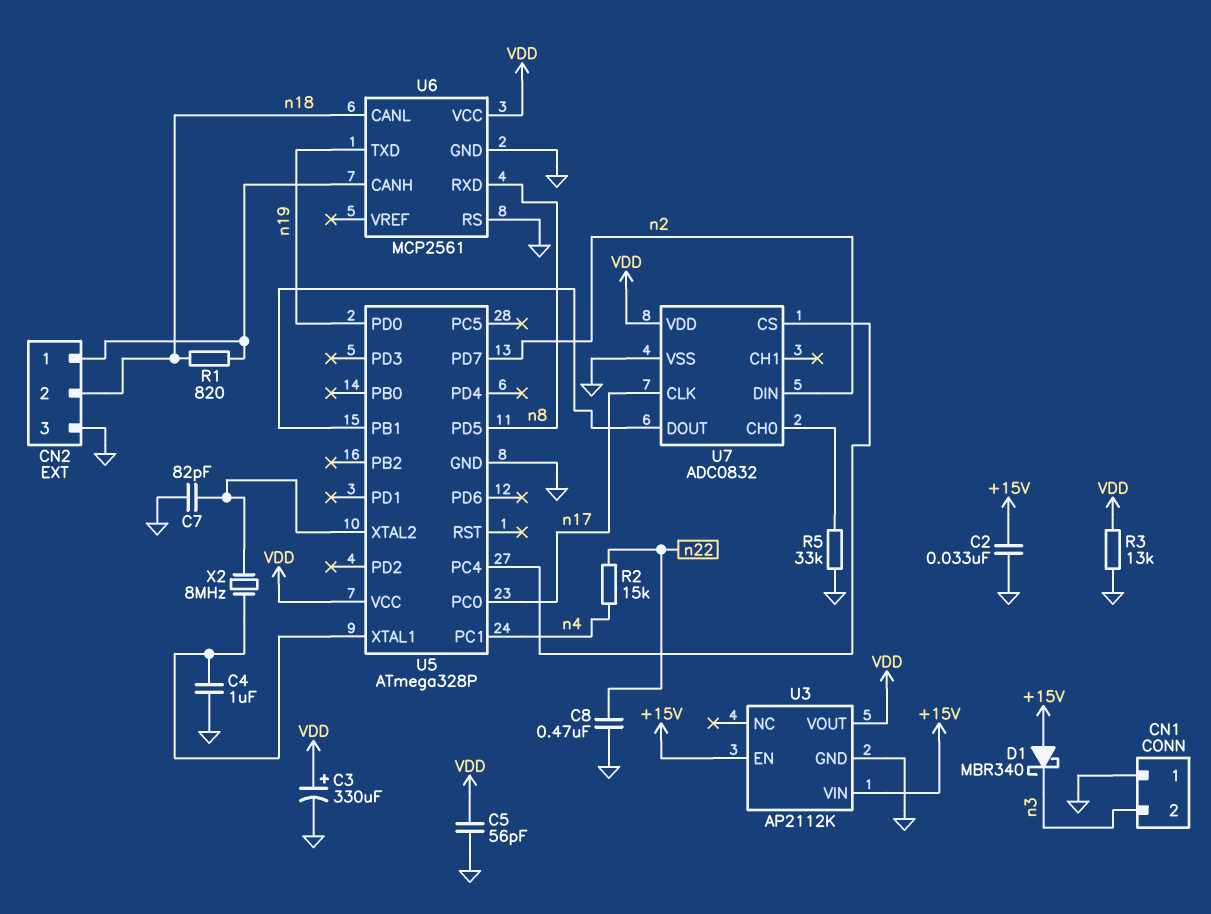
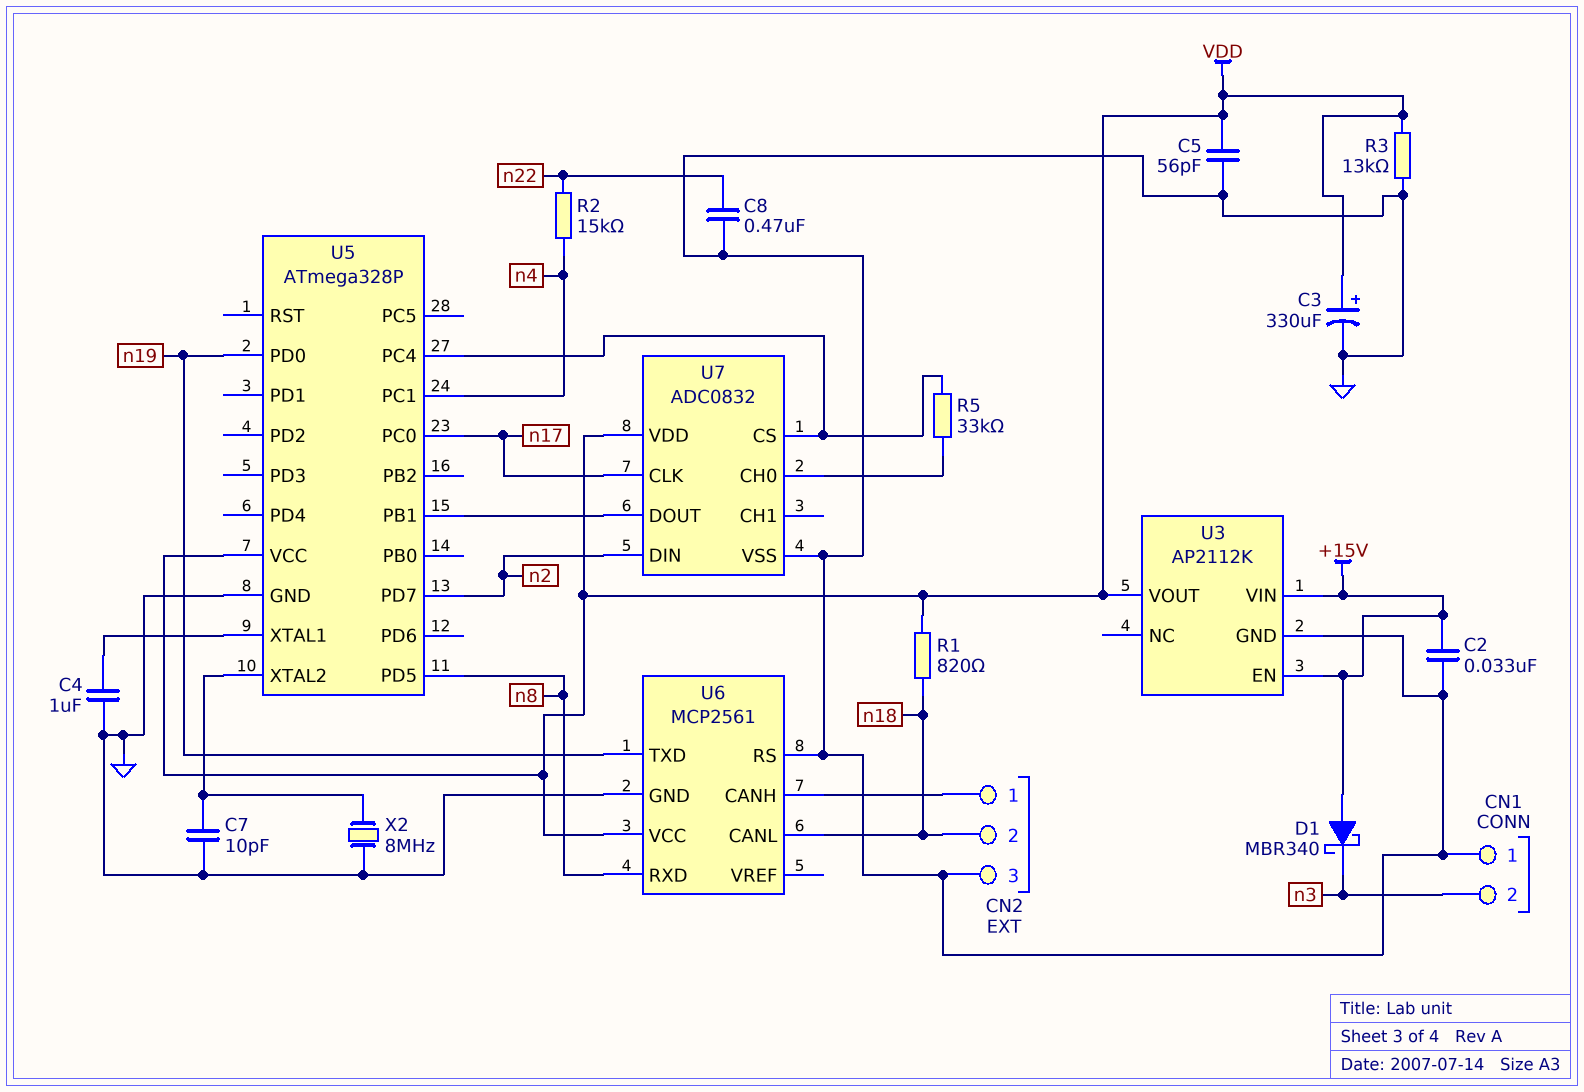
C7: 82pF (GND, U5/XTAL2) -> 10pF (GND, U5/XTAL2)
R1: 820 (CN2/1, n18) -> 820 (VDD, n18)
R5: 33k (GND, U7/CH0) -> 33k (U5/PC4, U7/CH0)
X2: 8MHz (U5/XTAL1, U5/XTAL2) -> 8MHz (GND, U5/XTAL2)

